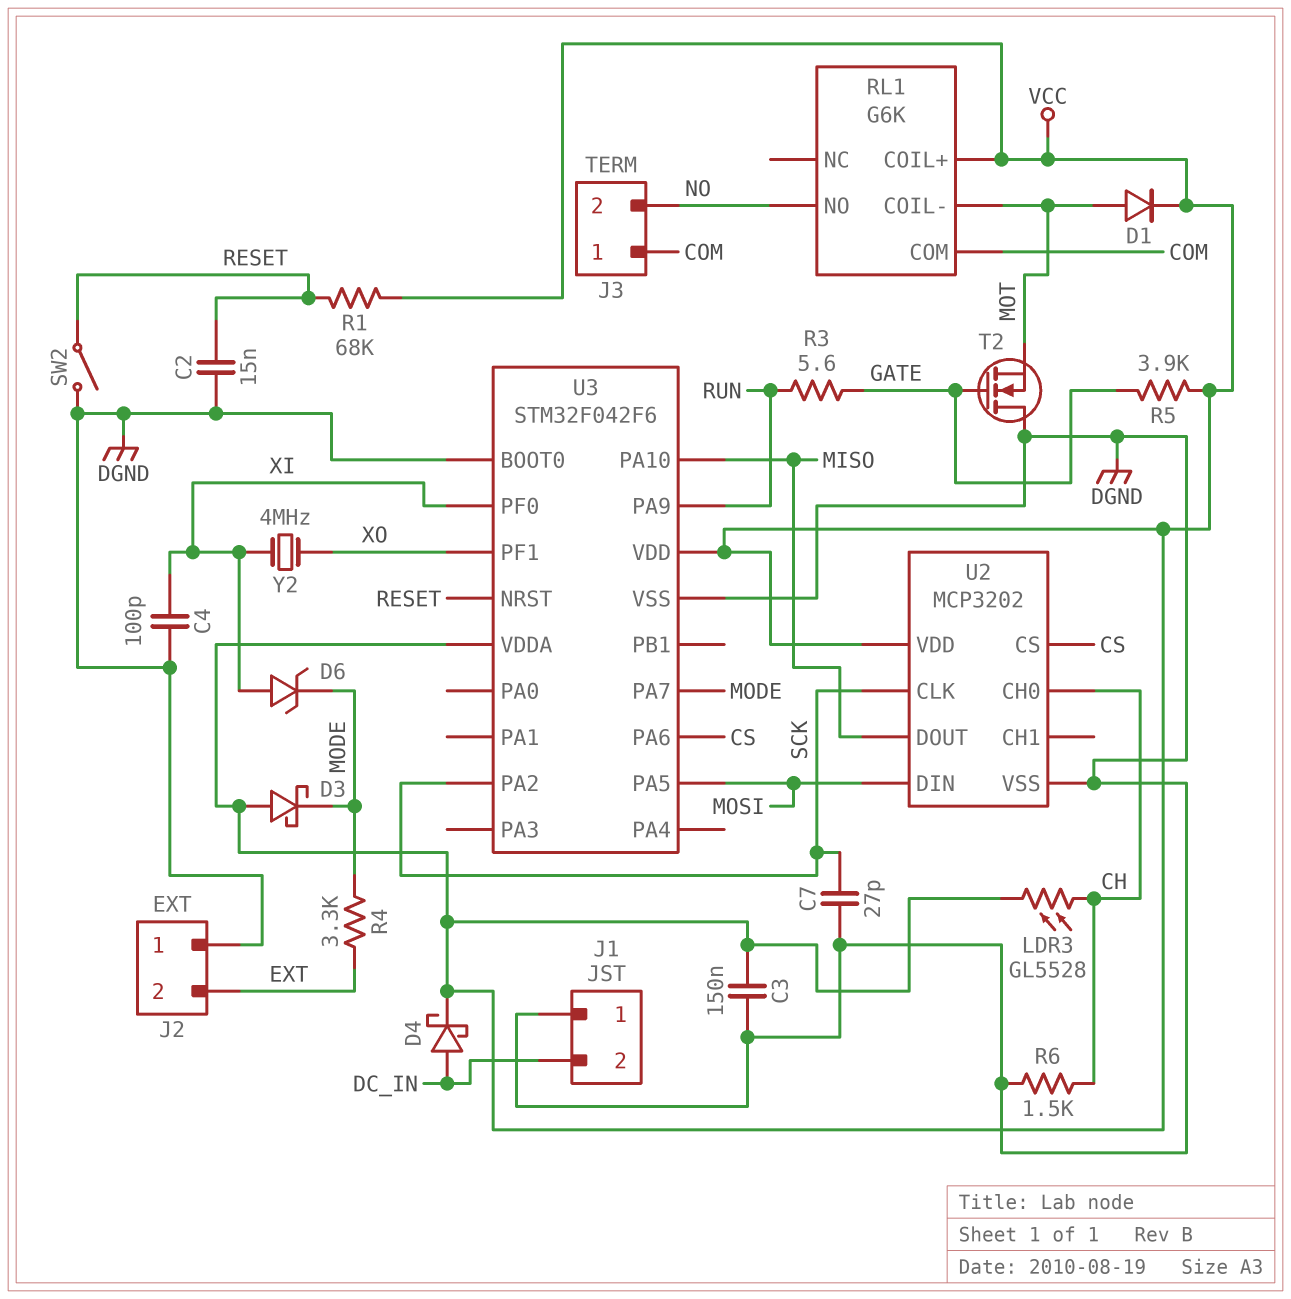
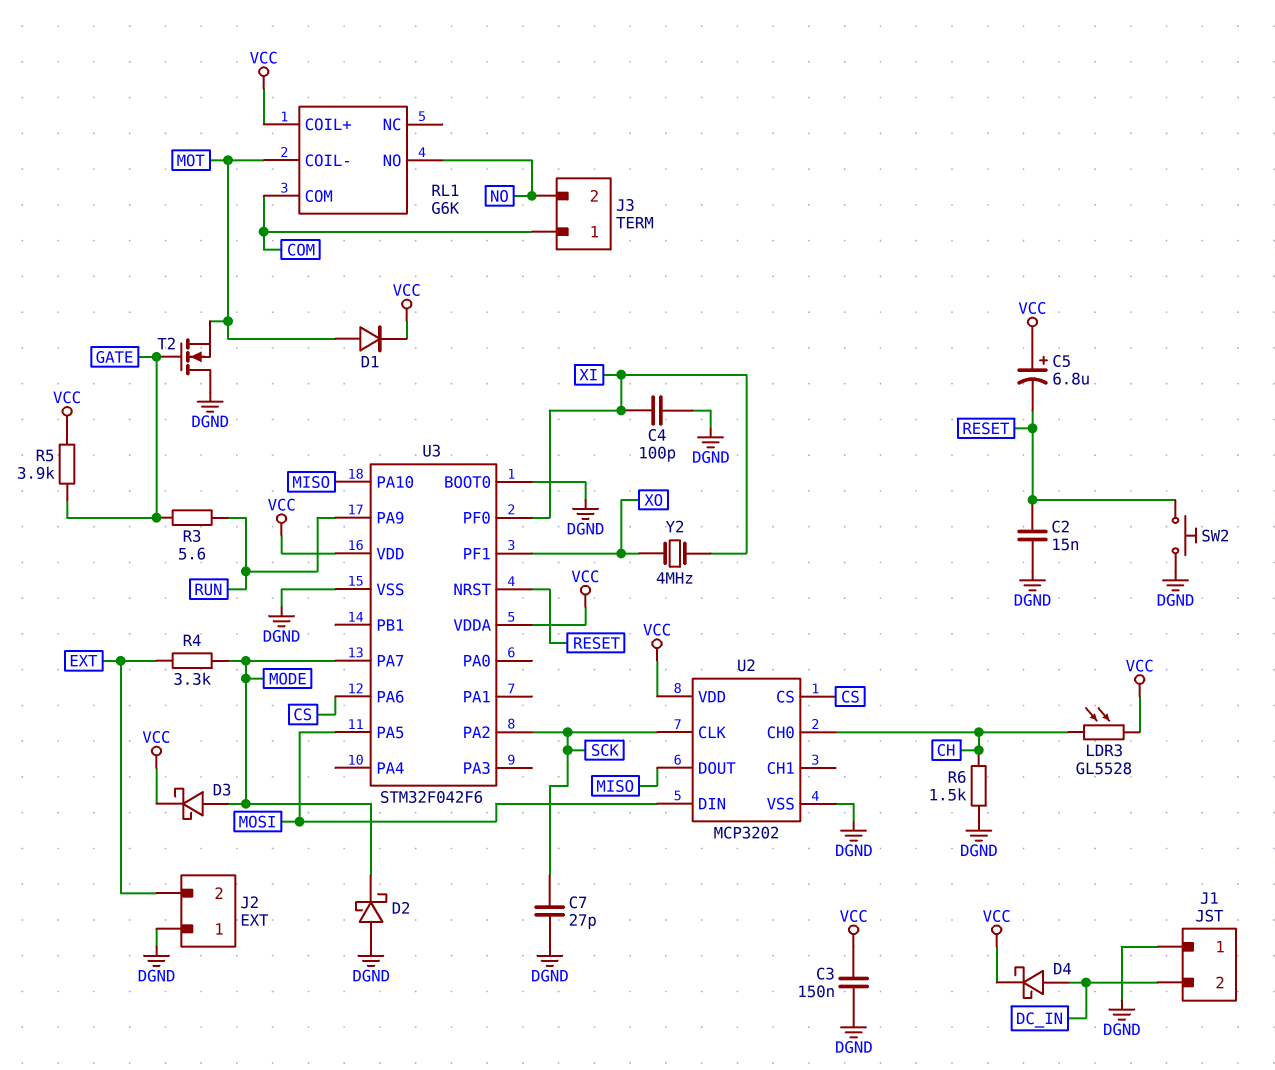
C5: none -> 6.8uF (plus VCC, minus RESET)
D2: none -> schottky (A DGND, K MODE)
D3: schottky (A VCC, K MODE) -> schottky (A MODE, K VCC)
D6: zener (A XI, K MODE) -> none
R1: 68k (RESET, VCC) -> none
SW2: switch (DGND, RESET) -> button (DGND, RESET)

